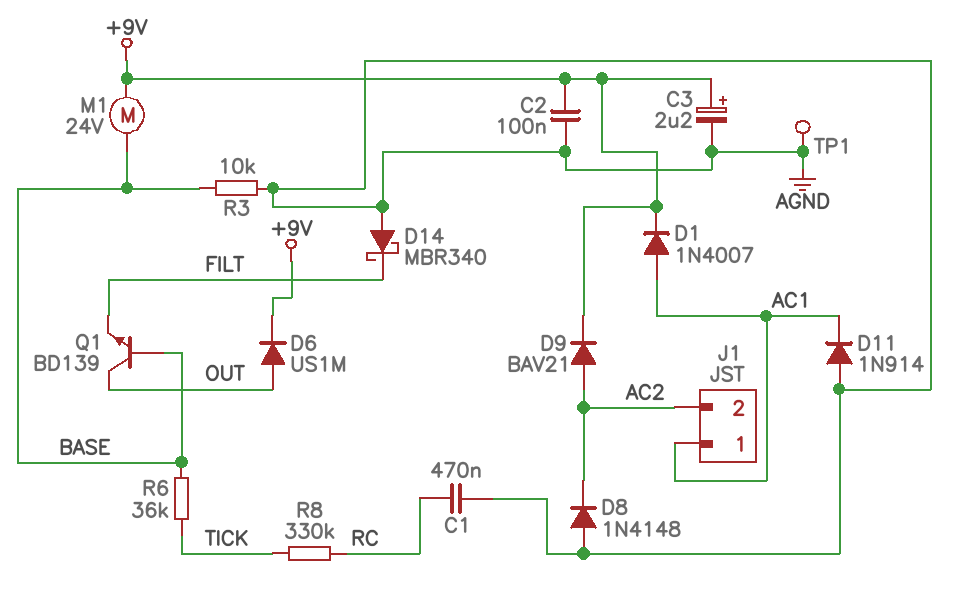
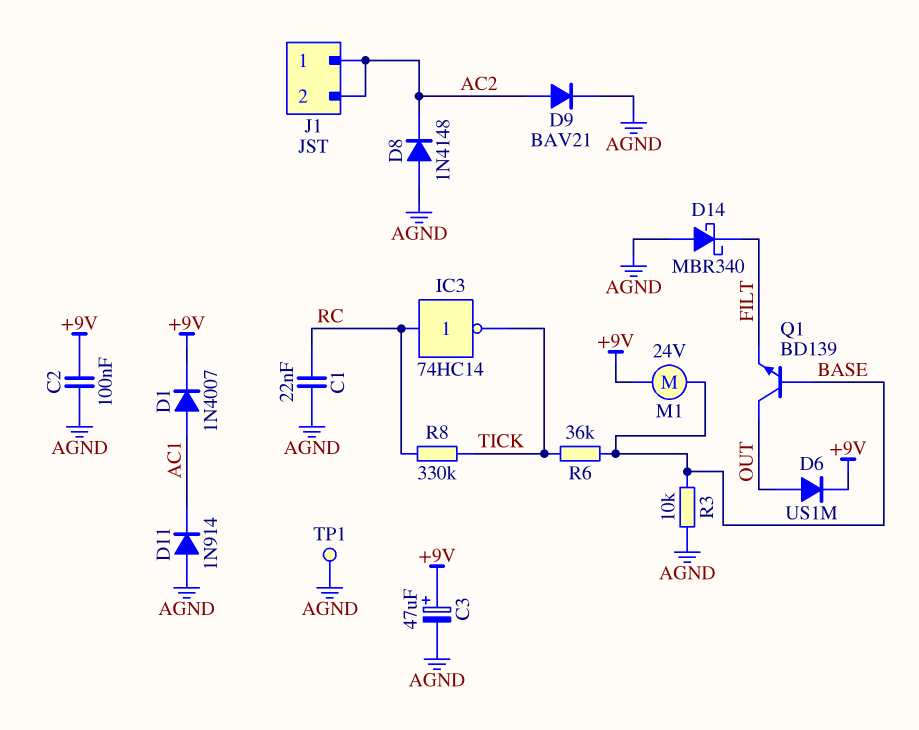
C1: 470nF (AGND, RC) -> 22nF (AGND, RC)
C3: 2.2uF (plus +9V, minus AGND) -> 47uF (plus +9V, minus AGND)
D9: diode BAV21 (A AC2, K +9V) -> diode BAV21 (A AC2, K AGND)
IC3: none -> NOT 74HC14 (in RC, out TICK)
J1 pin 1: AC1 -> AC2

